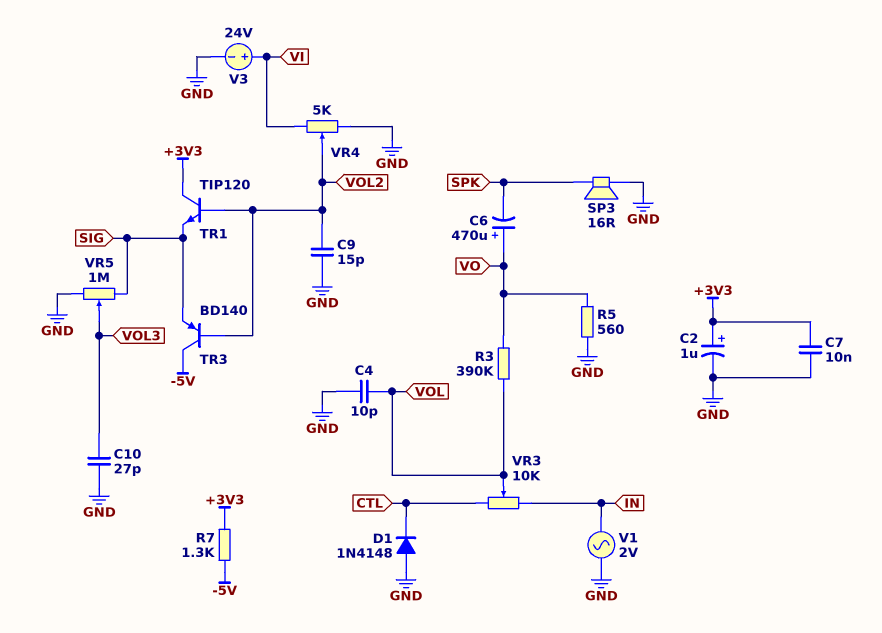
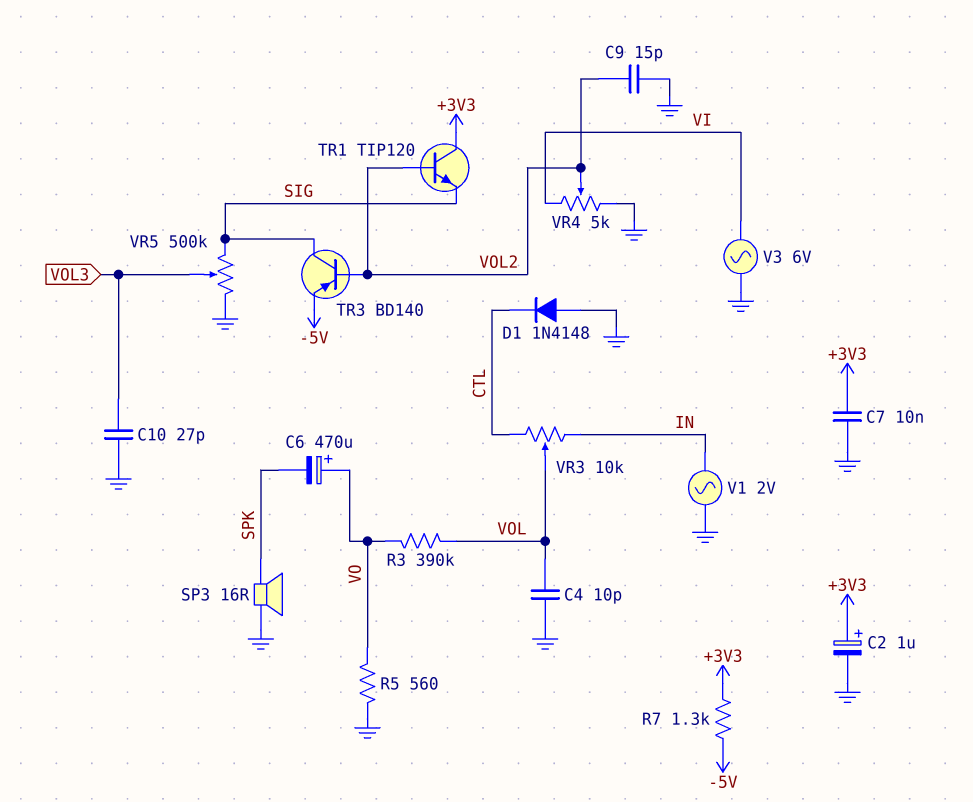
TR3: PNP BD140 (B VOL2, C -5V, E SIG) -> PNP BD140 (B VOL2, C SIG, E -5V)
V3: 24V (plus VI, minus GND) -> AC 6V (GND, VI)
VR5: 1M (GND, SIG, wiper VOL3) -> 500k (GND, SIG, wiper VOL3)

